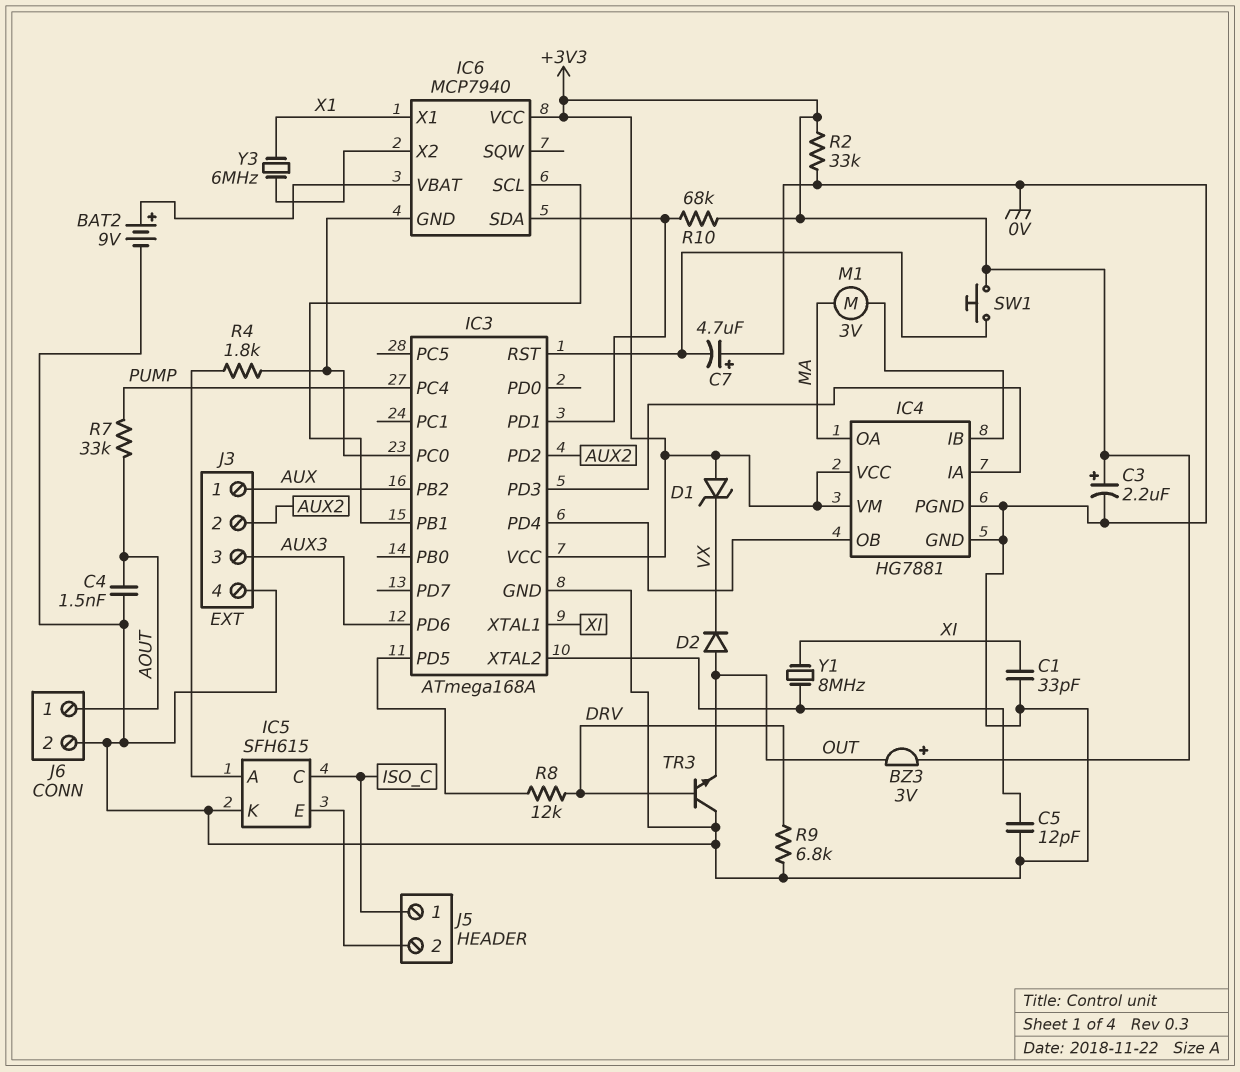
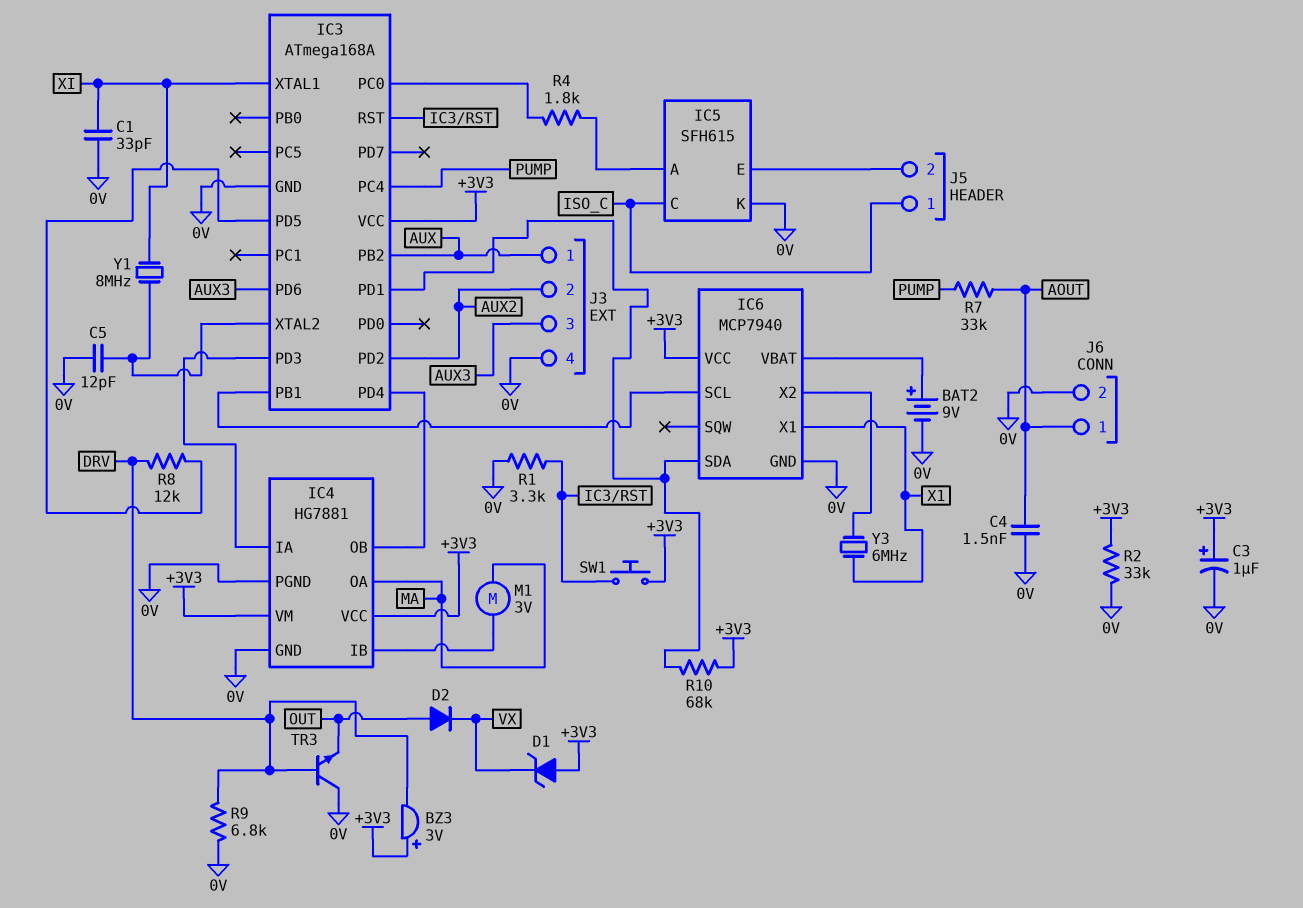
BZ3: buzzer 3V (plus +3V3, minus OUT) -> buzzer 3V (plus +3V3, minus DRV)
C3: 2.2uF (plus +3V3, minus 0V) -> 1uF (plus +3V3, minus 0V)
C7: 4.7uF (plus 0V, minus IC3/RST) -> none
IC6 pin GND: IC3/PC0 -> 0V
R1: none -> 3.3k (0V, IC3/RST)

